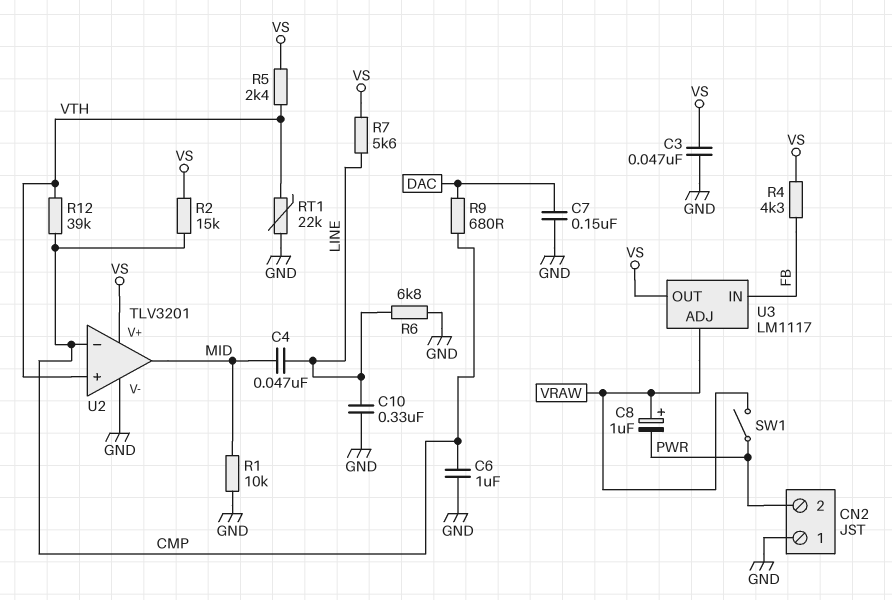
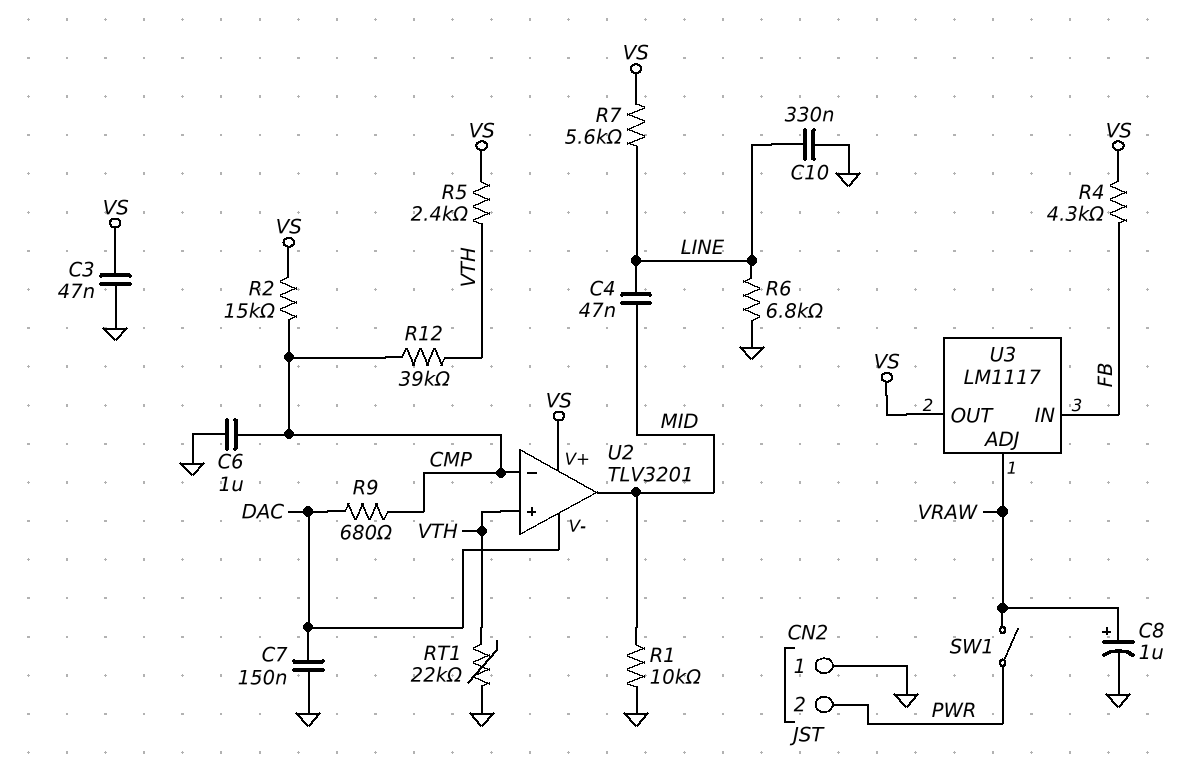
C8: 1uF (plus VRAW, minus PWR) -> 1uF (plus VRAW, minus GND)
U2 pin V-: GND -> DAC

